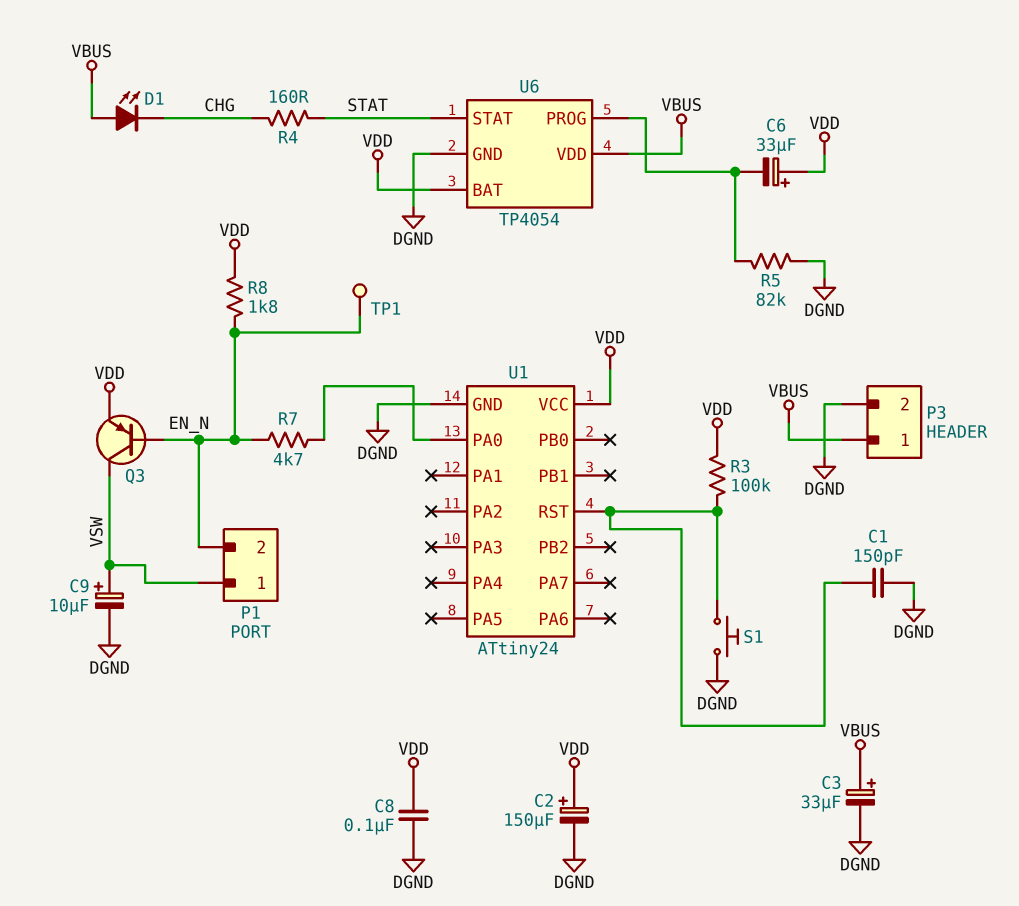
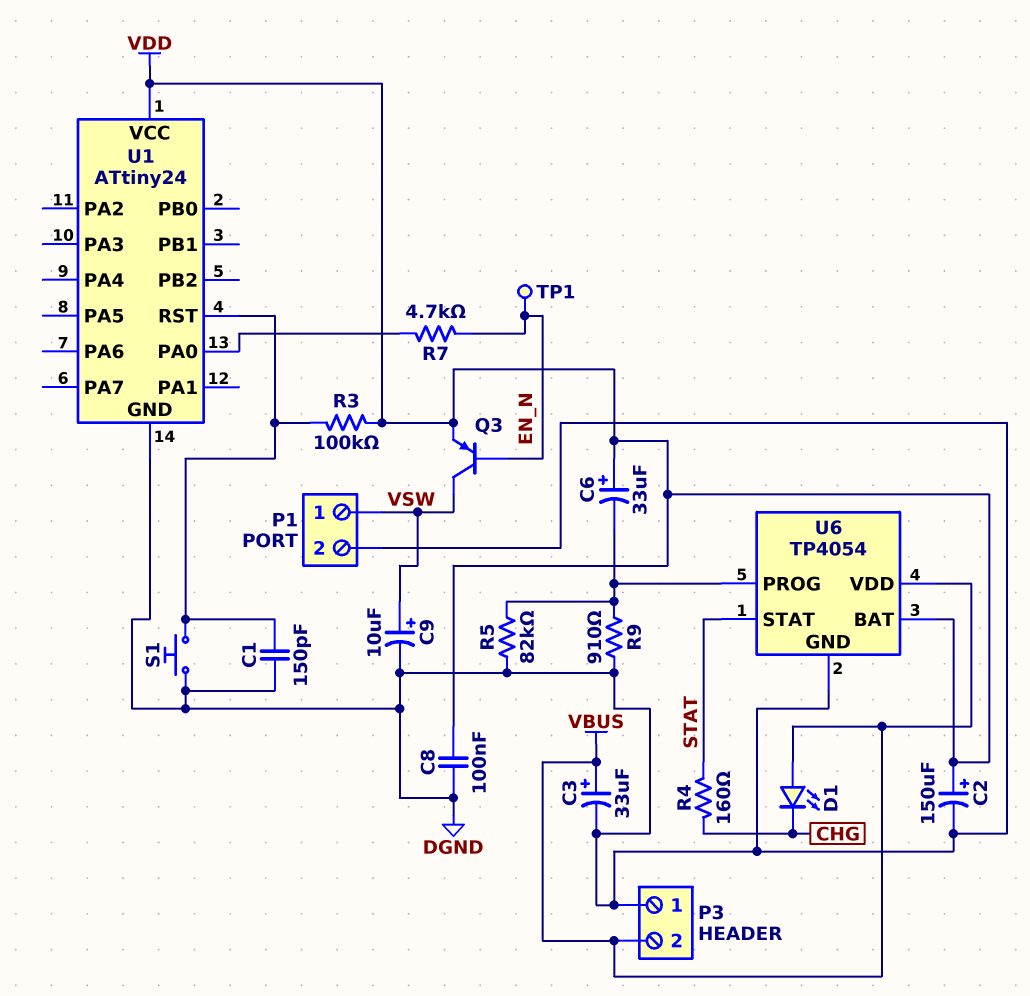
P1 pin 2: EN_N -> DGND
P3 pin 1: VBUS -> DGND
P3 pin 2: DGND -> VBUS
R8: 1.8k (EN_N, VDD) -> none
R9: none -> 910 (DGND, U6/PROG)

